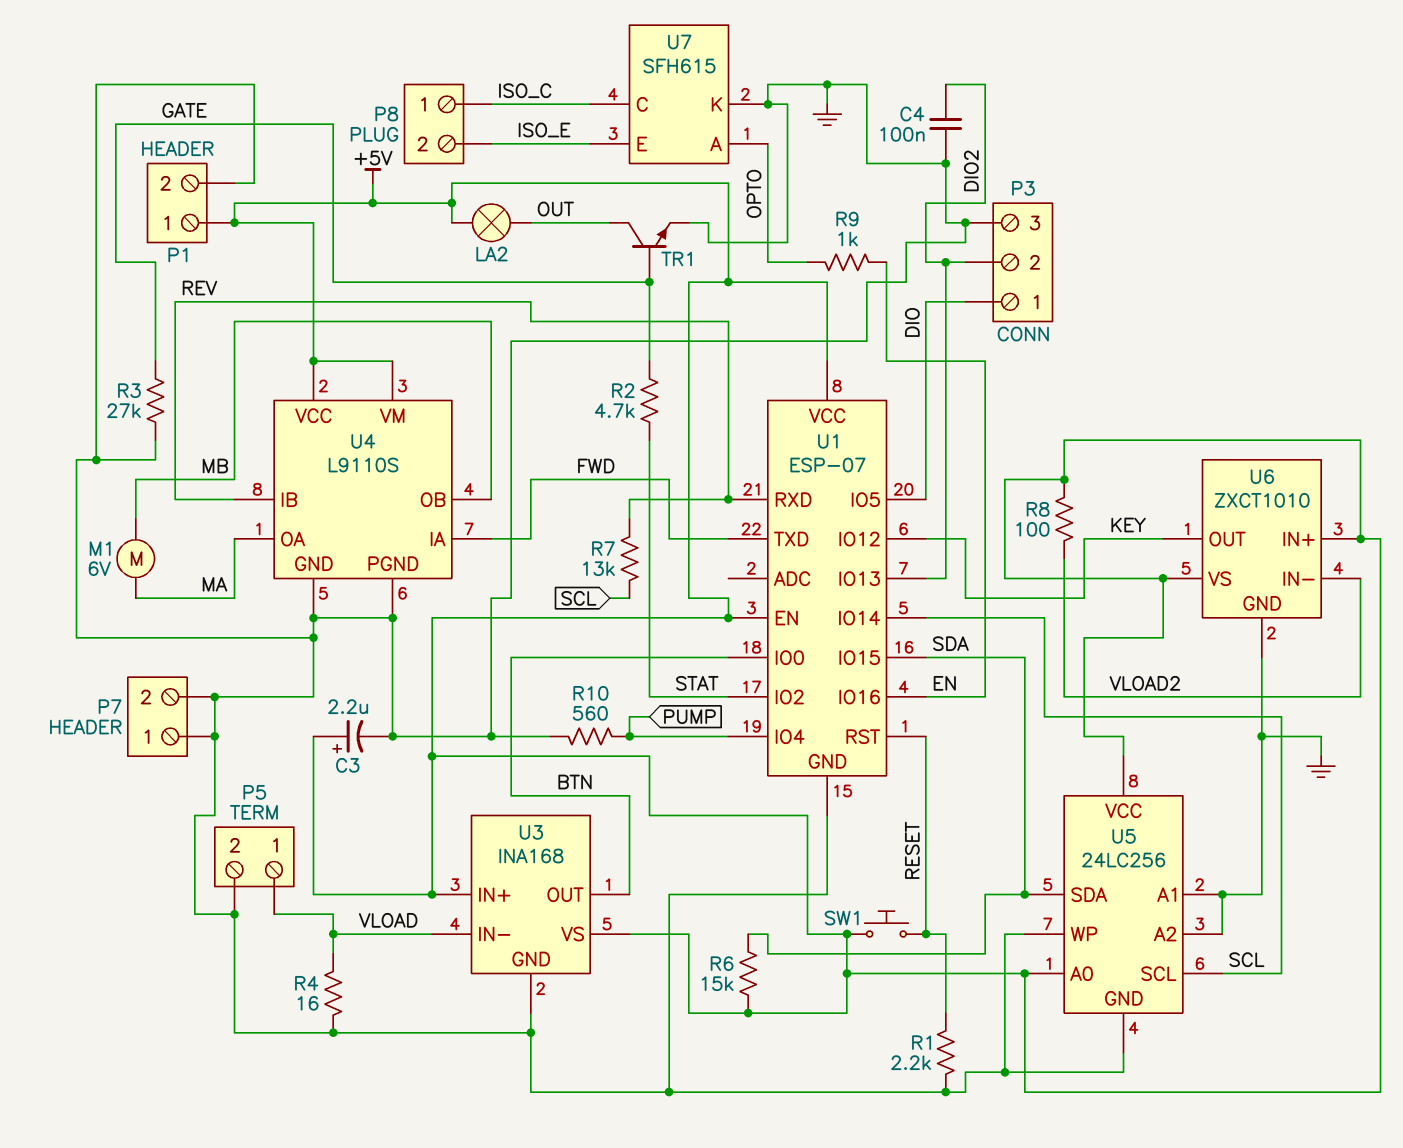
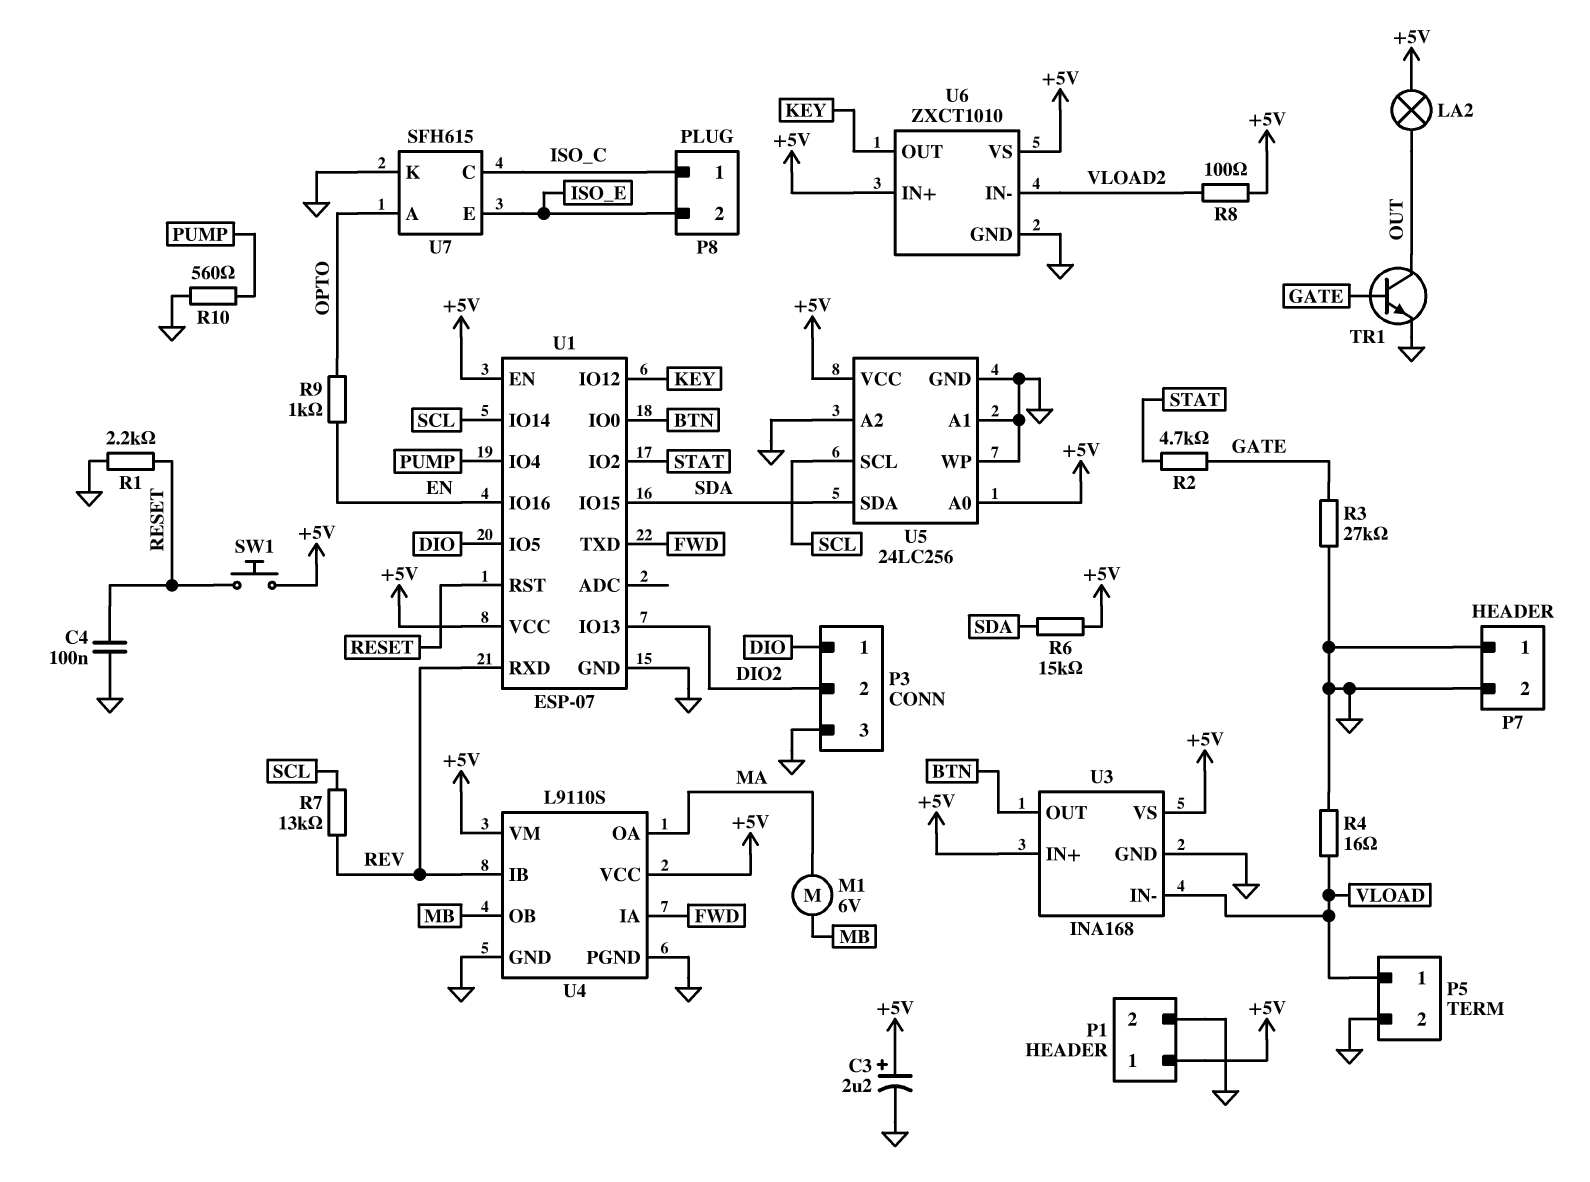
C4: 100nF (DIO2, GND) -> 100nF (GND, RESET)

